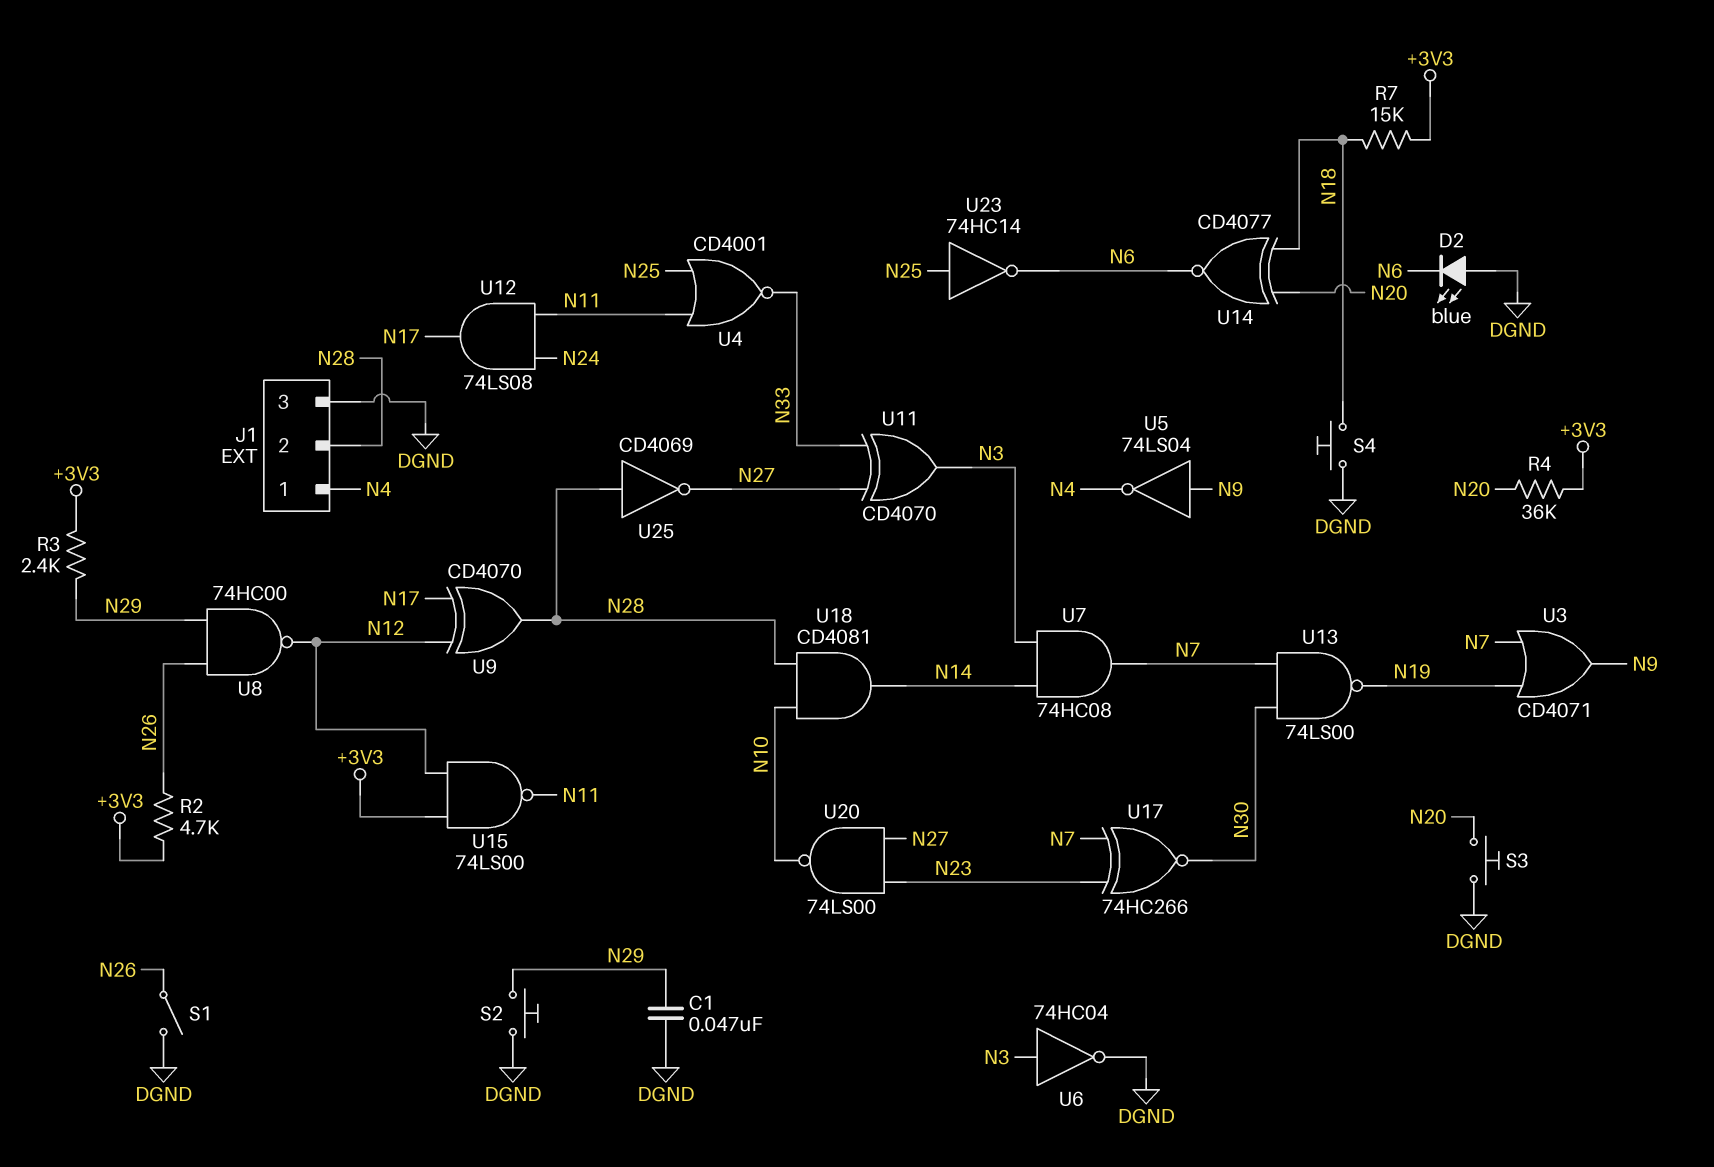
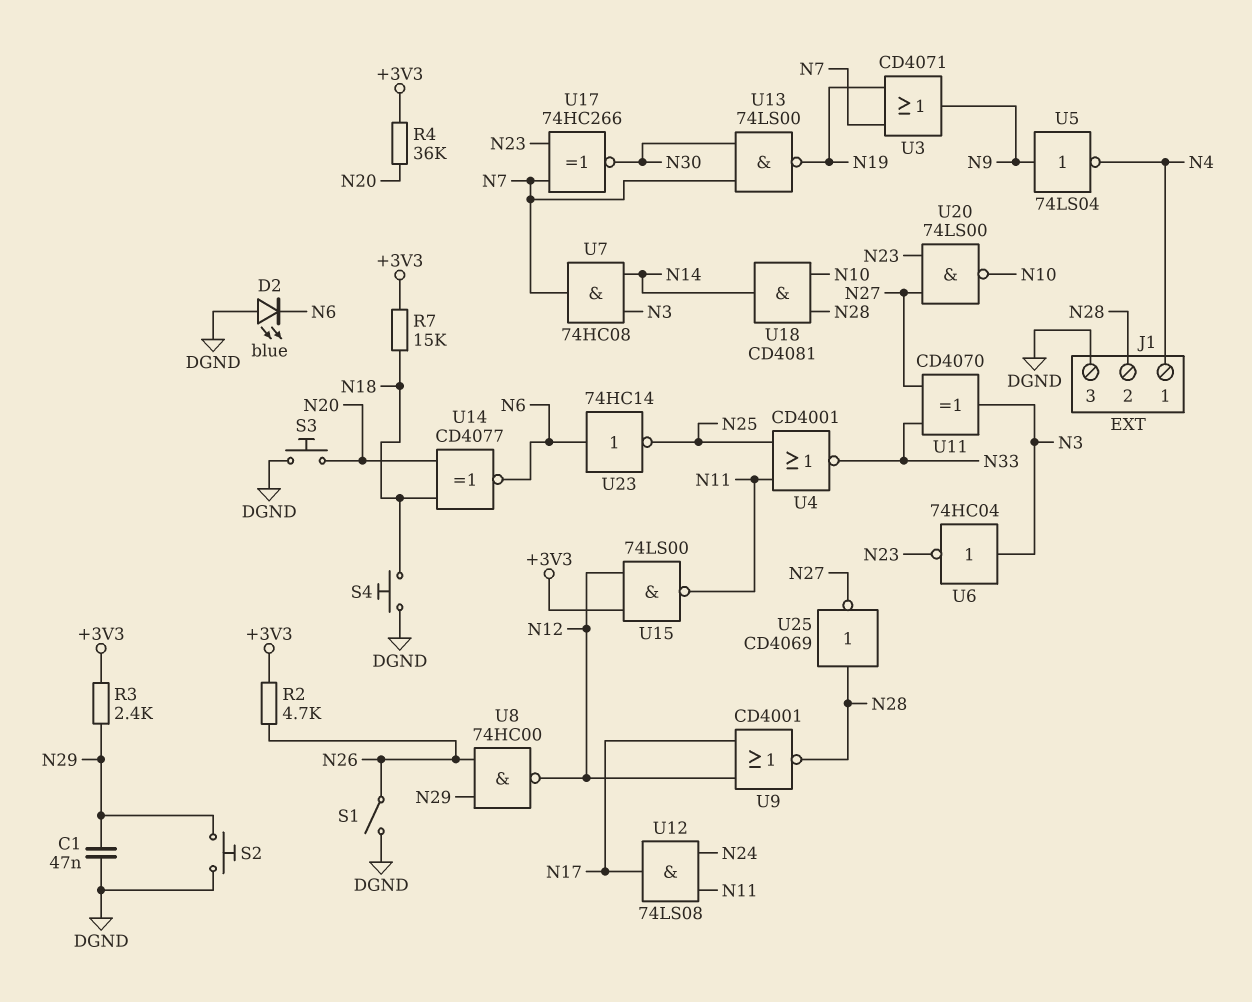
U6: NOT 74HC04 (in N3, out DGND) -> NOT 74HC04 (in N3, out N23)
U9: XOR CD4070 (in N12, in N17, out N28) -> NOR CD4001 (in N12, in N17, out N28)
U23: NOT 74HC14 (in N25, out N6) -> NOT 74HC14 (in N6, out N25)

